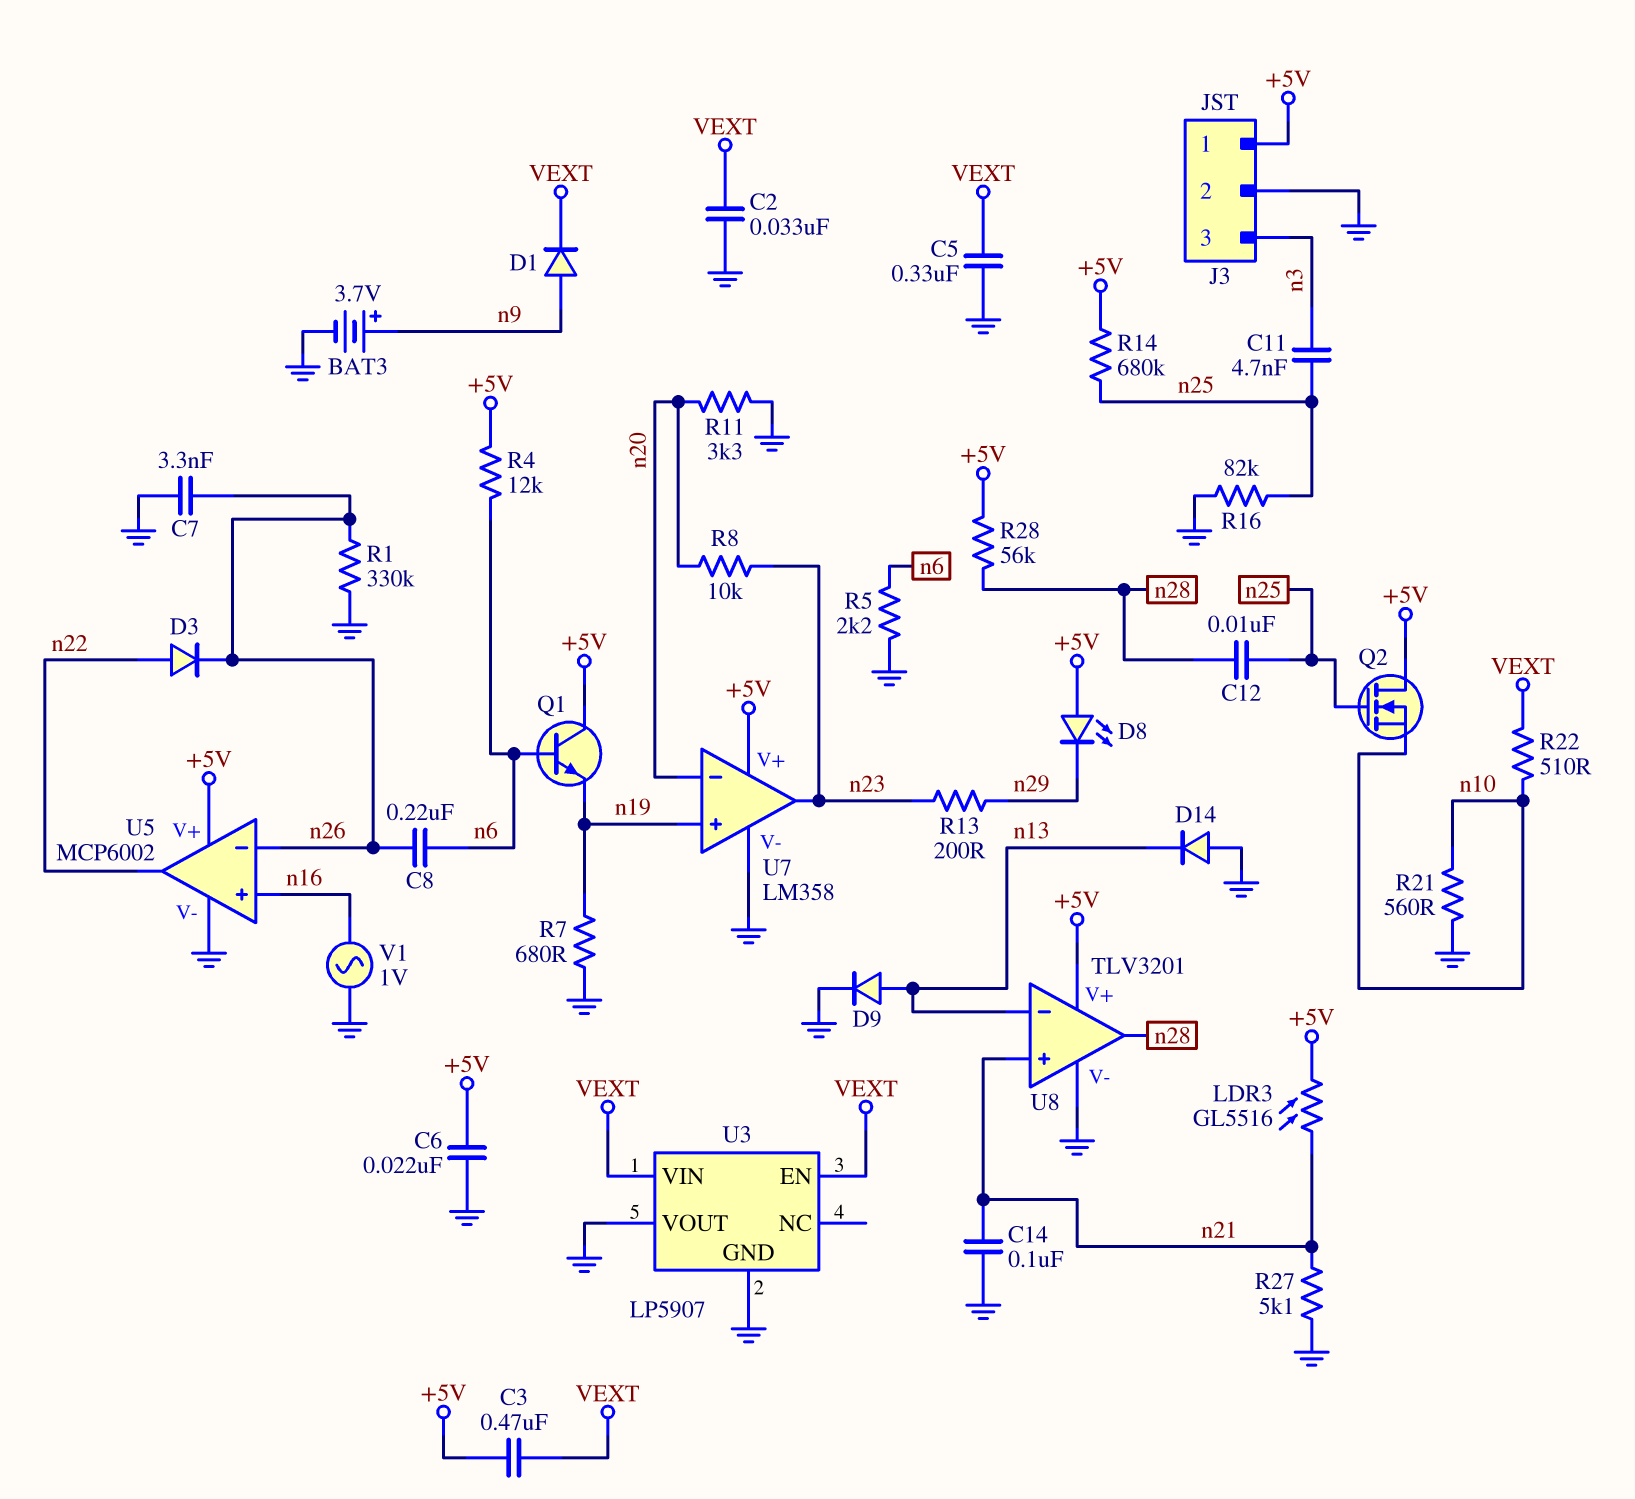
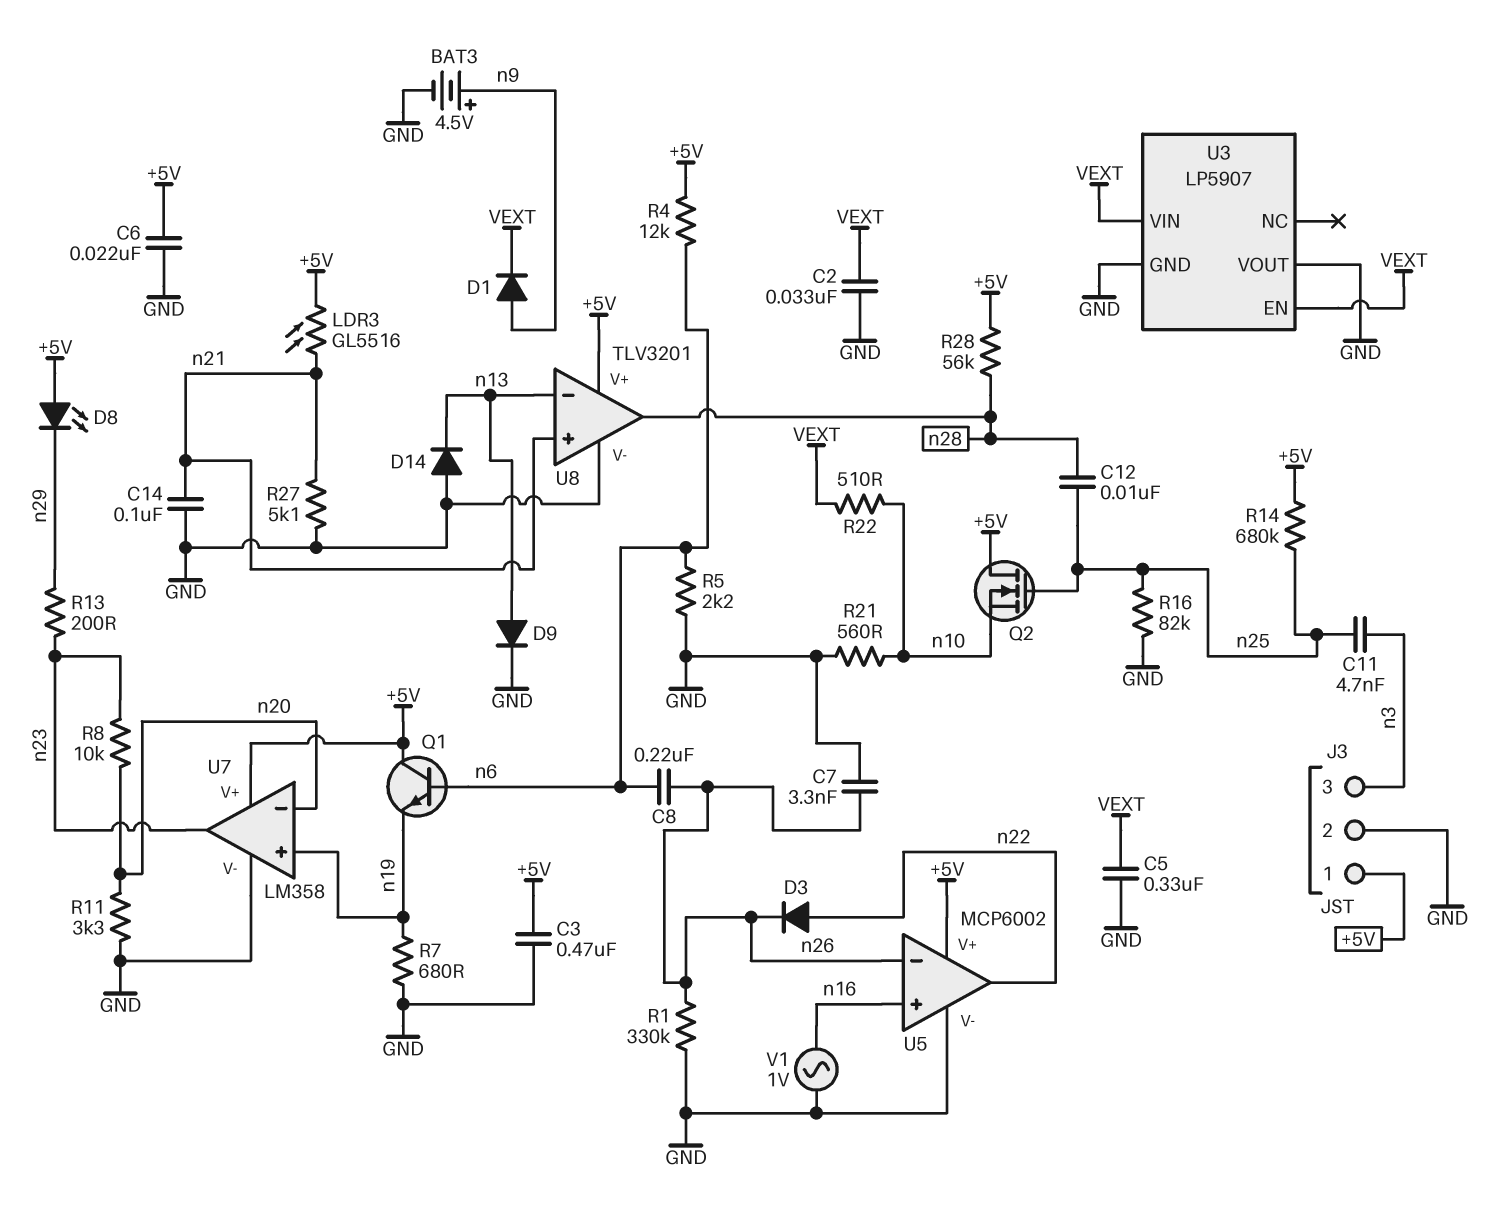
BAT3: 3.7V (plus n9, minus GND) -> 4.5V (plus n9, minus GND)
C3: 470nF (+5V, VEXT) -> 470nF (+5V, GND)

